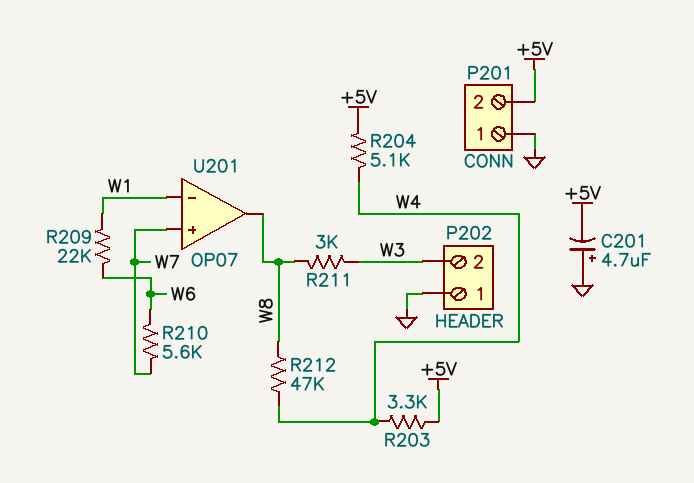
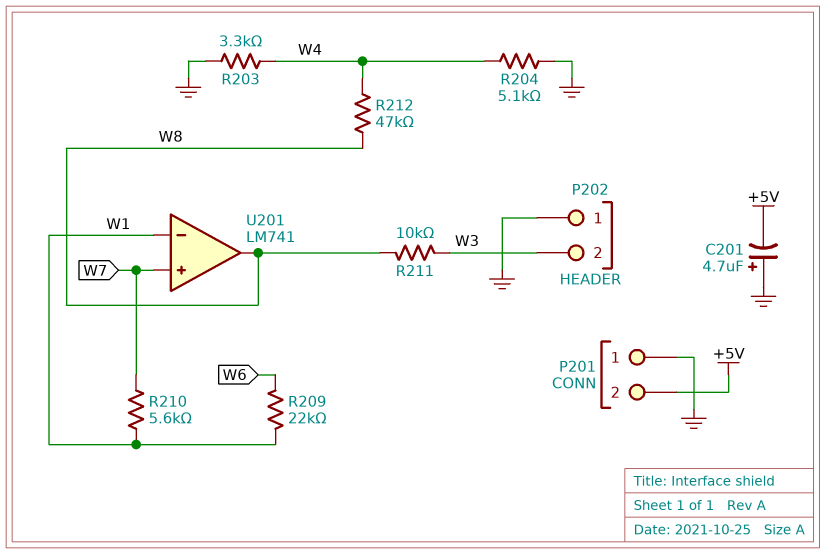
R203: 3.3k (+5V, W4) -> 3.3k (GND, W4)
R204: 5.1k (+5V, W4) -> 5.1k (GND, W4)
R210: 5.6k (W6, W7) -> 5.6k (W1, W7)
R211: 3k (W3, W8) -> 10k (W3, W8)
U201: OP07 -> LM741

